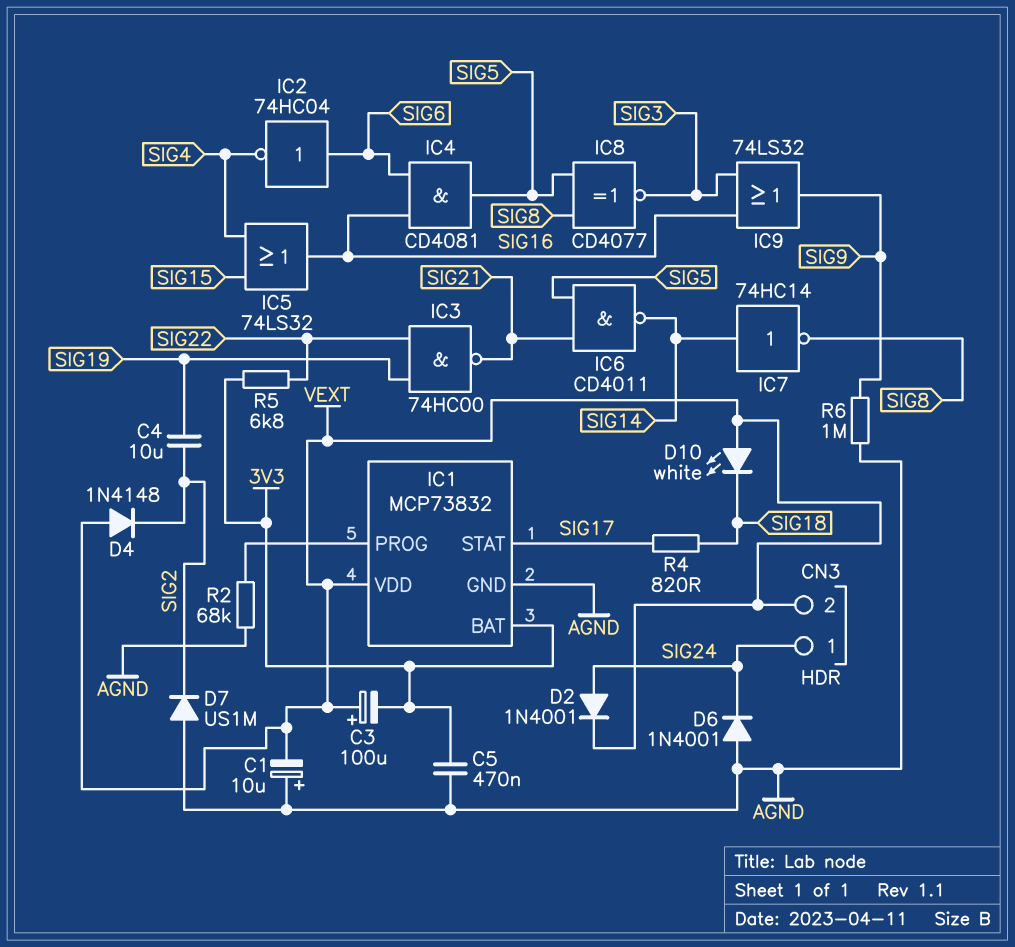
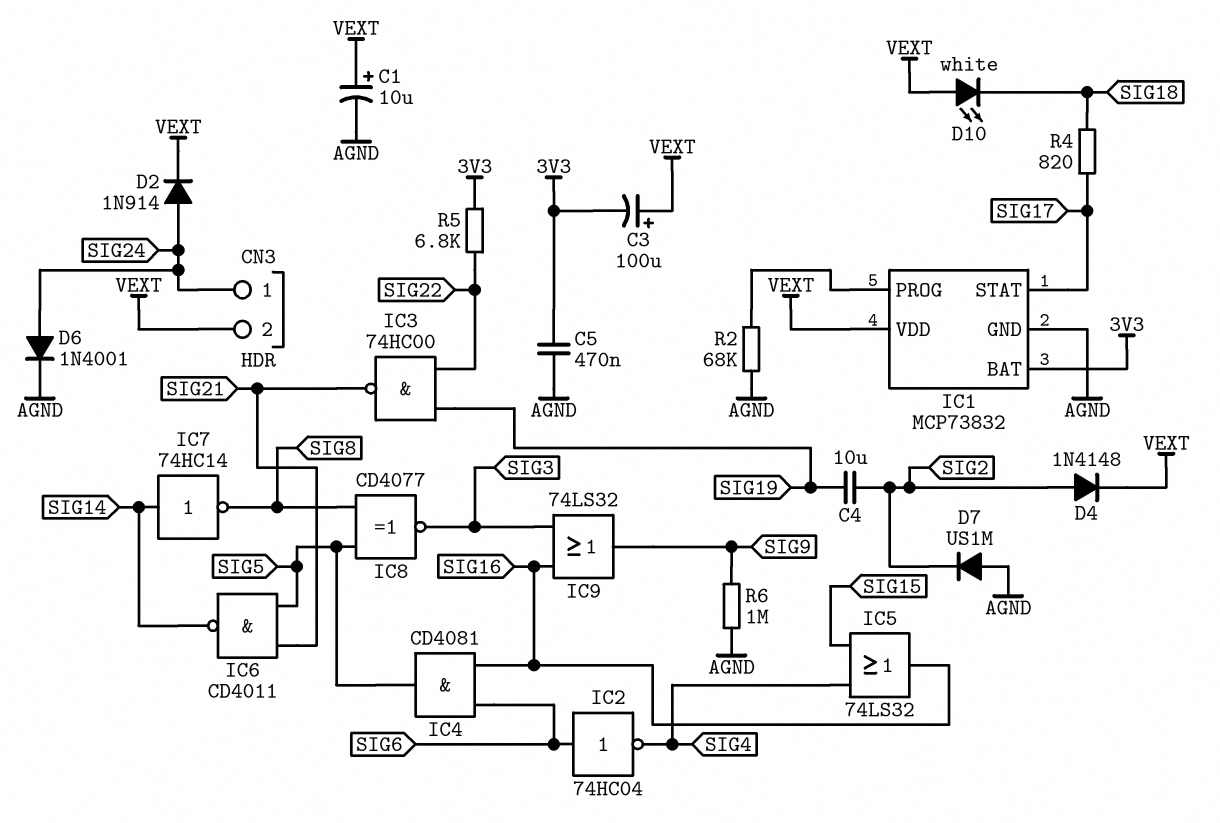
C1: 10uF (plus AGND, minus VEXT) -> 10uF (plus VEXT, minus AGND)
D2: diode 1N4001 (A SIG24, K VEXT) -> diode 1N914 (A SIG24, K VEXT)
D4: diode 1N4148 (A VEXT, K SIG2) -> diode 1N4148 (A SIG2, K VEXT)
D6: diode 1N4001 (A AGND, K SIG24) -> diode 1N4001 (A SIG24, K AGND)

